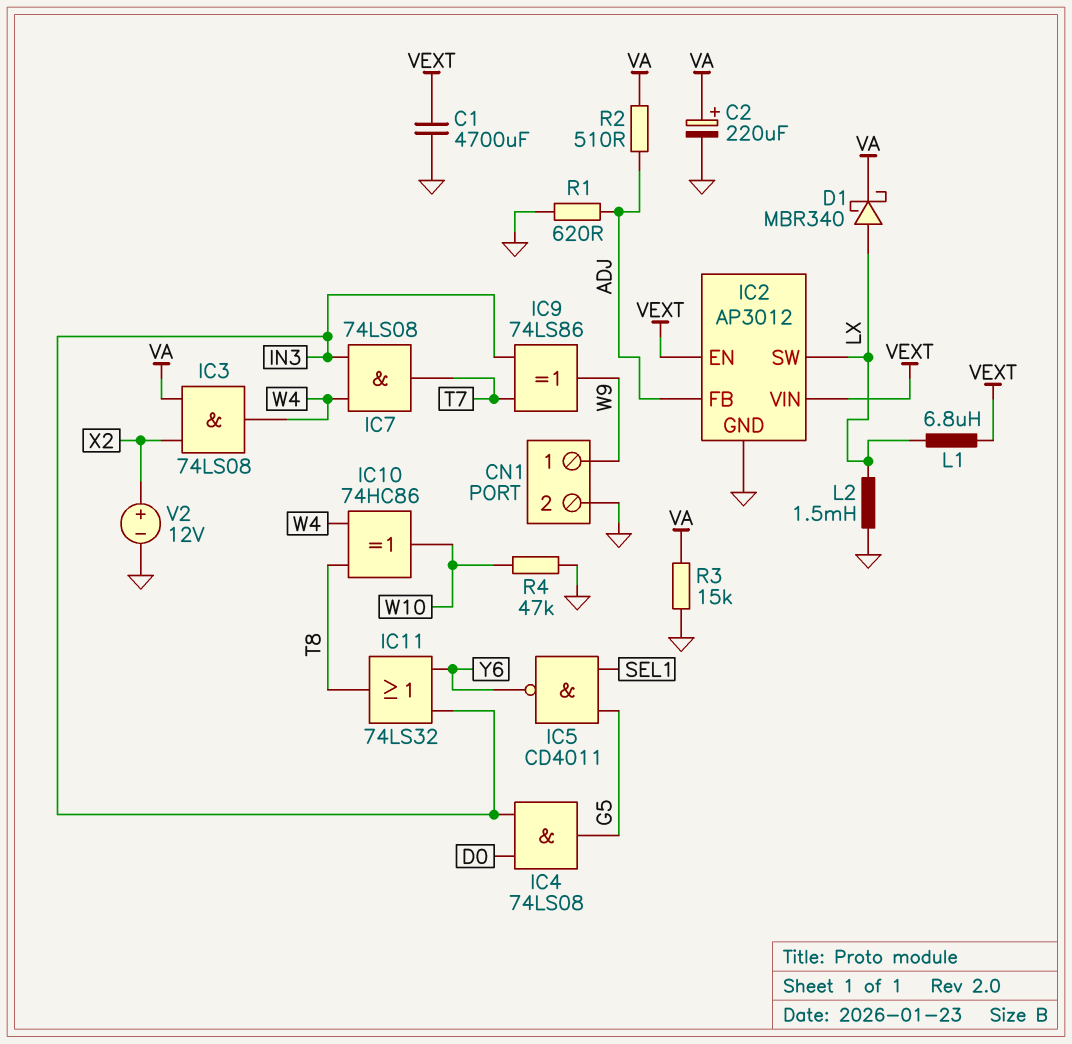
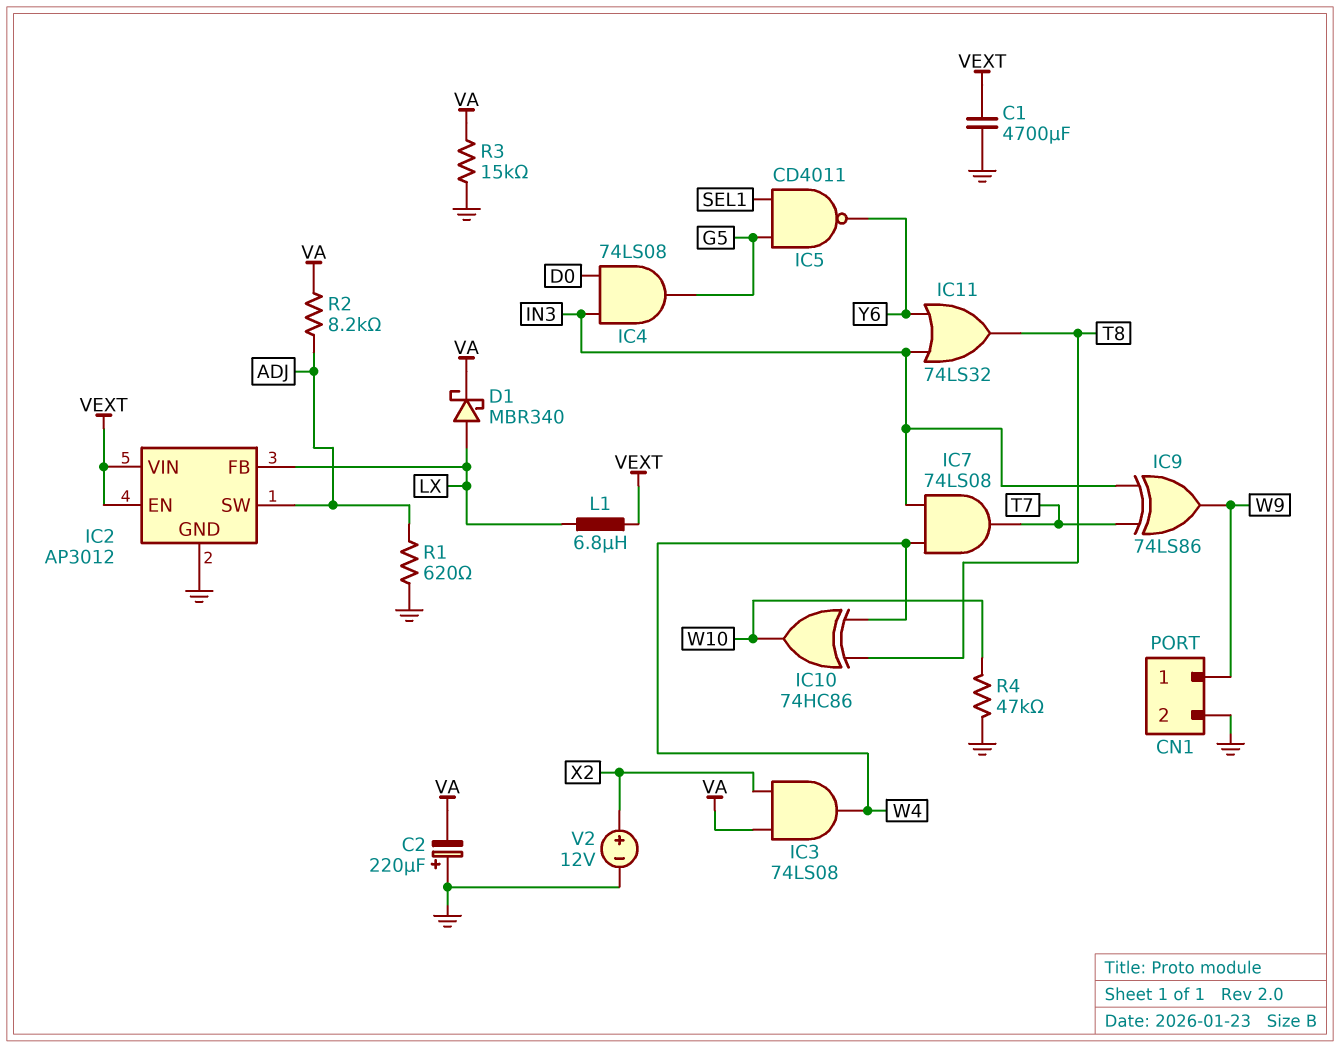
C2: 220uF (plus VA, minus GND) -> 220uF (plus GND, minus VA)
IC2 pin FB: ADJ -> LX
IC2 pin SW: LX -> ADJ
L2: 1.5mH (GND, LX) -> none
R2: 510 (ADJ, VA) -> 8.2k (ADJ, VA)

